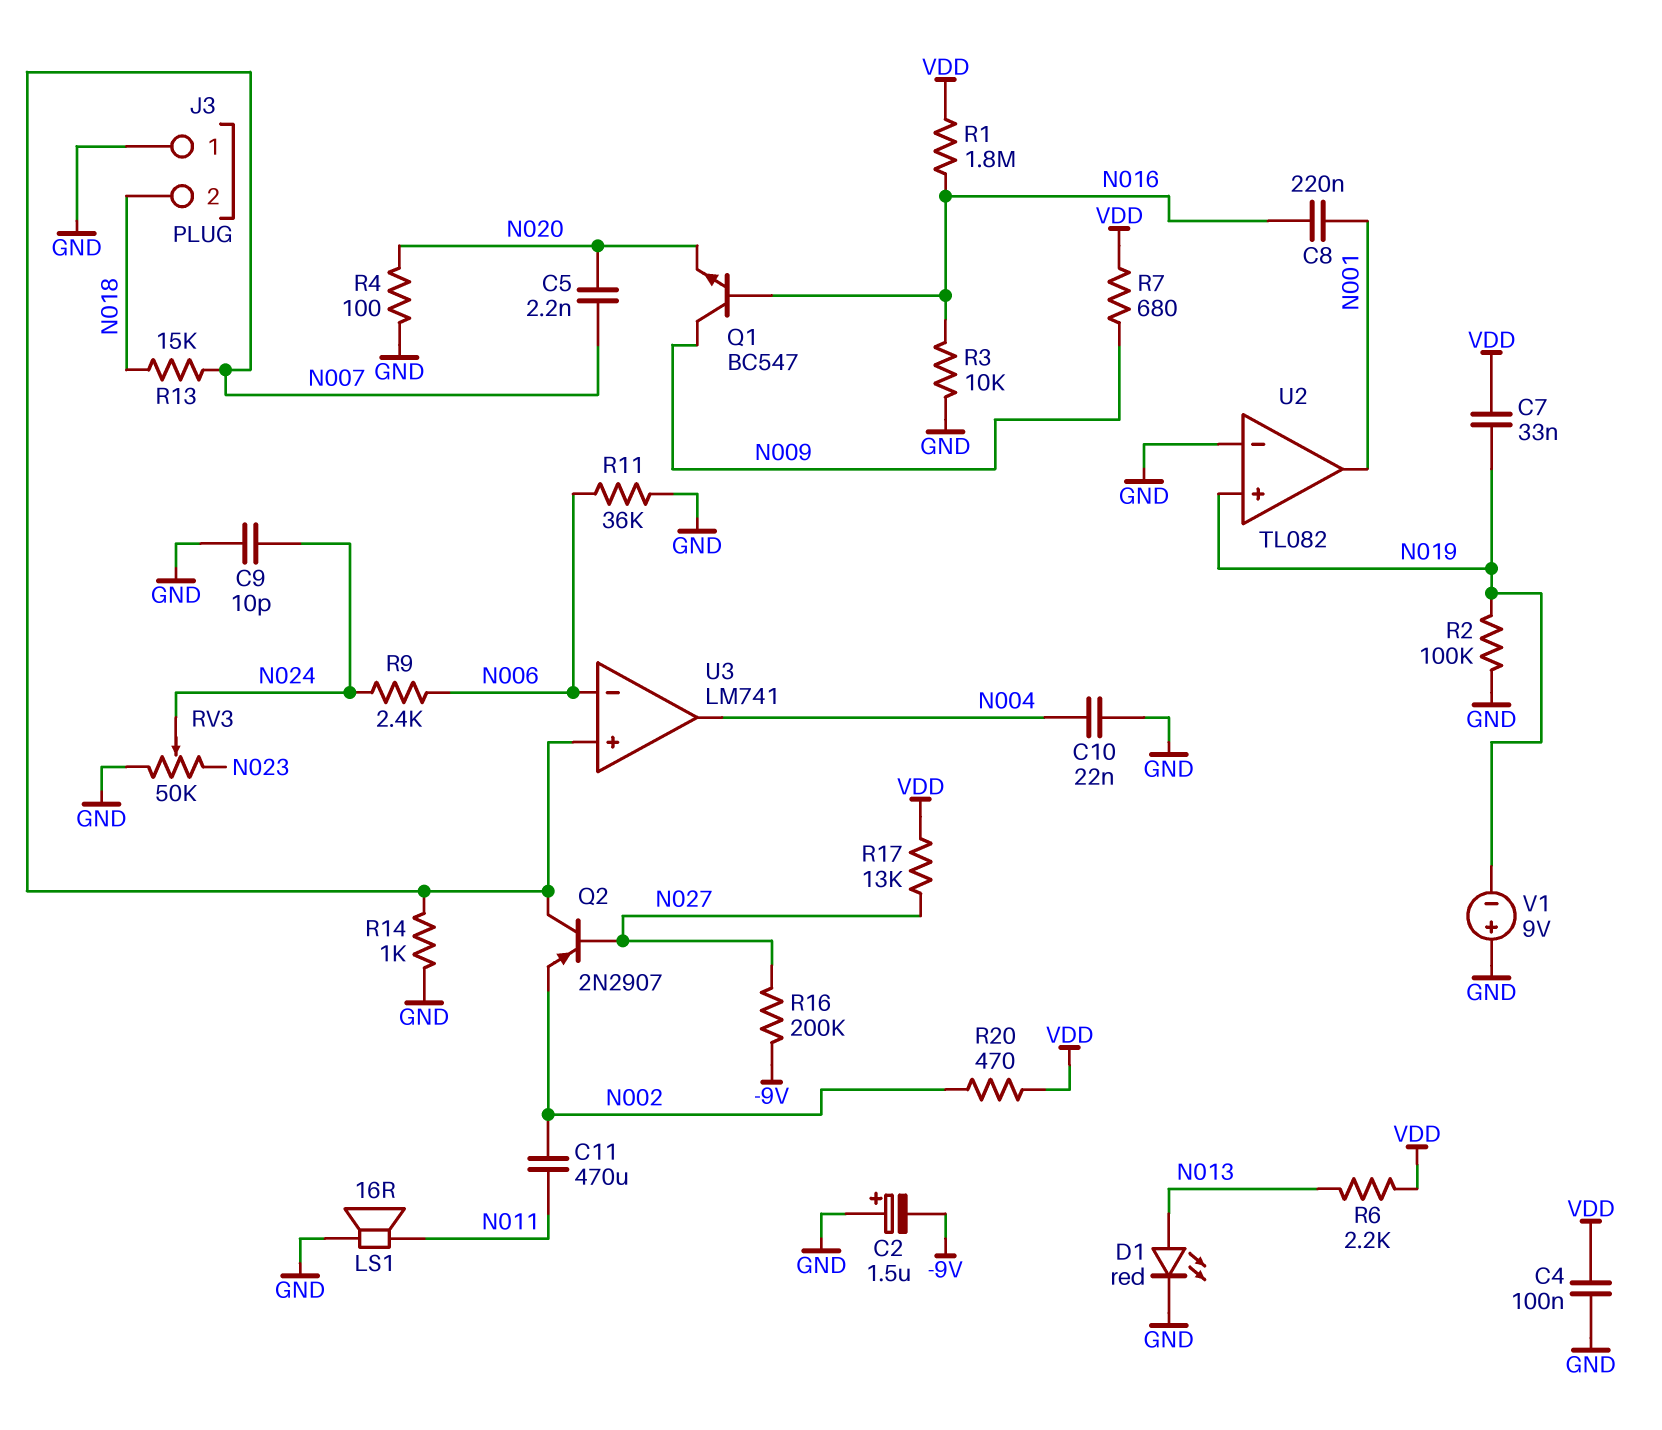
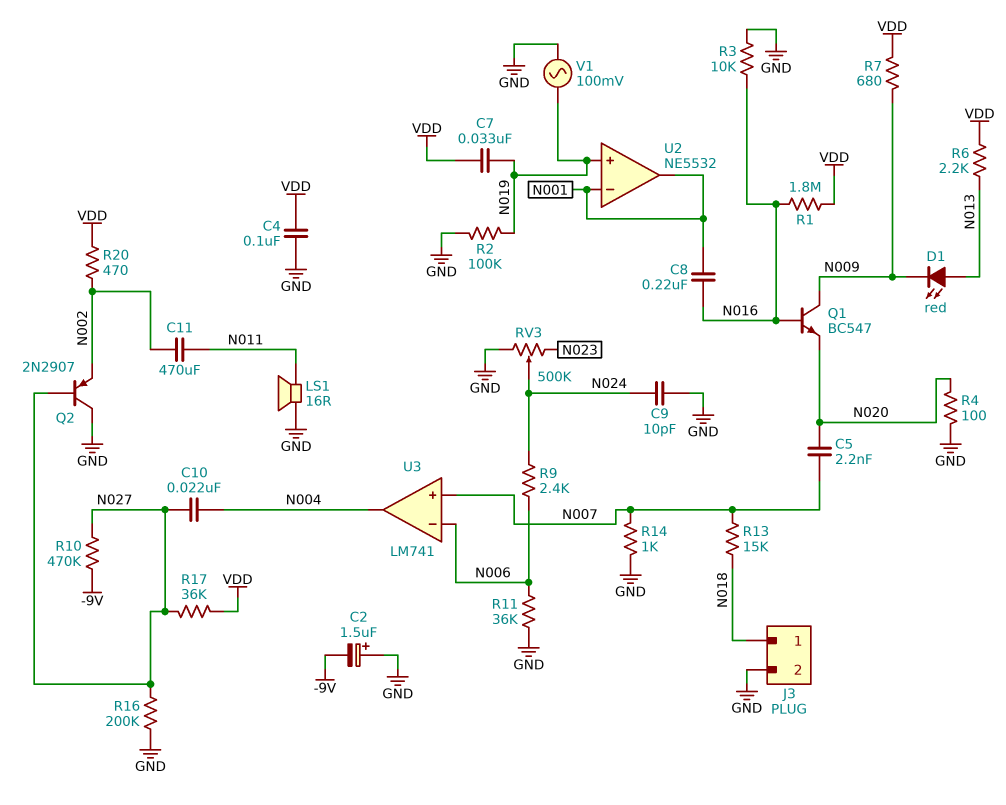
C10: 22nF (GND, N004) -> 22nF (N004, N027)
D1: LED red (A N013, K GND) -> LED red (A N013, K N009)
J3 pin 1: GND -> N018
J3 pin 2: N018 -> GND
Q2: PNP 2N2907 (B N027, C N007, E N002) -> PNP 2N2907 (B N027, C GND, E N002)
R10: none -> 470k (-9V, N027)
R16: 200k (-9V, N027) -> 200k (GND, N027)
R17: 13k (N027, VDD) -> 36k (N027, VDD)
RV3: 50k (GND, N023, wiper N024) -> 500k (GND, N023, wiper N024)
U2: TL082 -> NE5532
U2 pin in-: GND -> N001
V1: 9V (plus GND, minus N019) -> AC 100mV (GND, N019)

